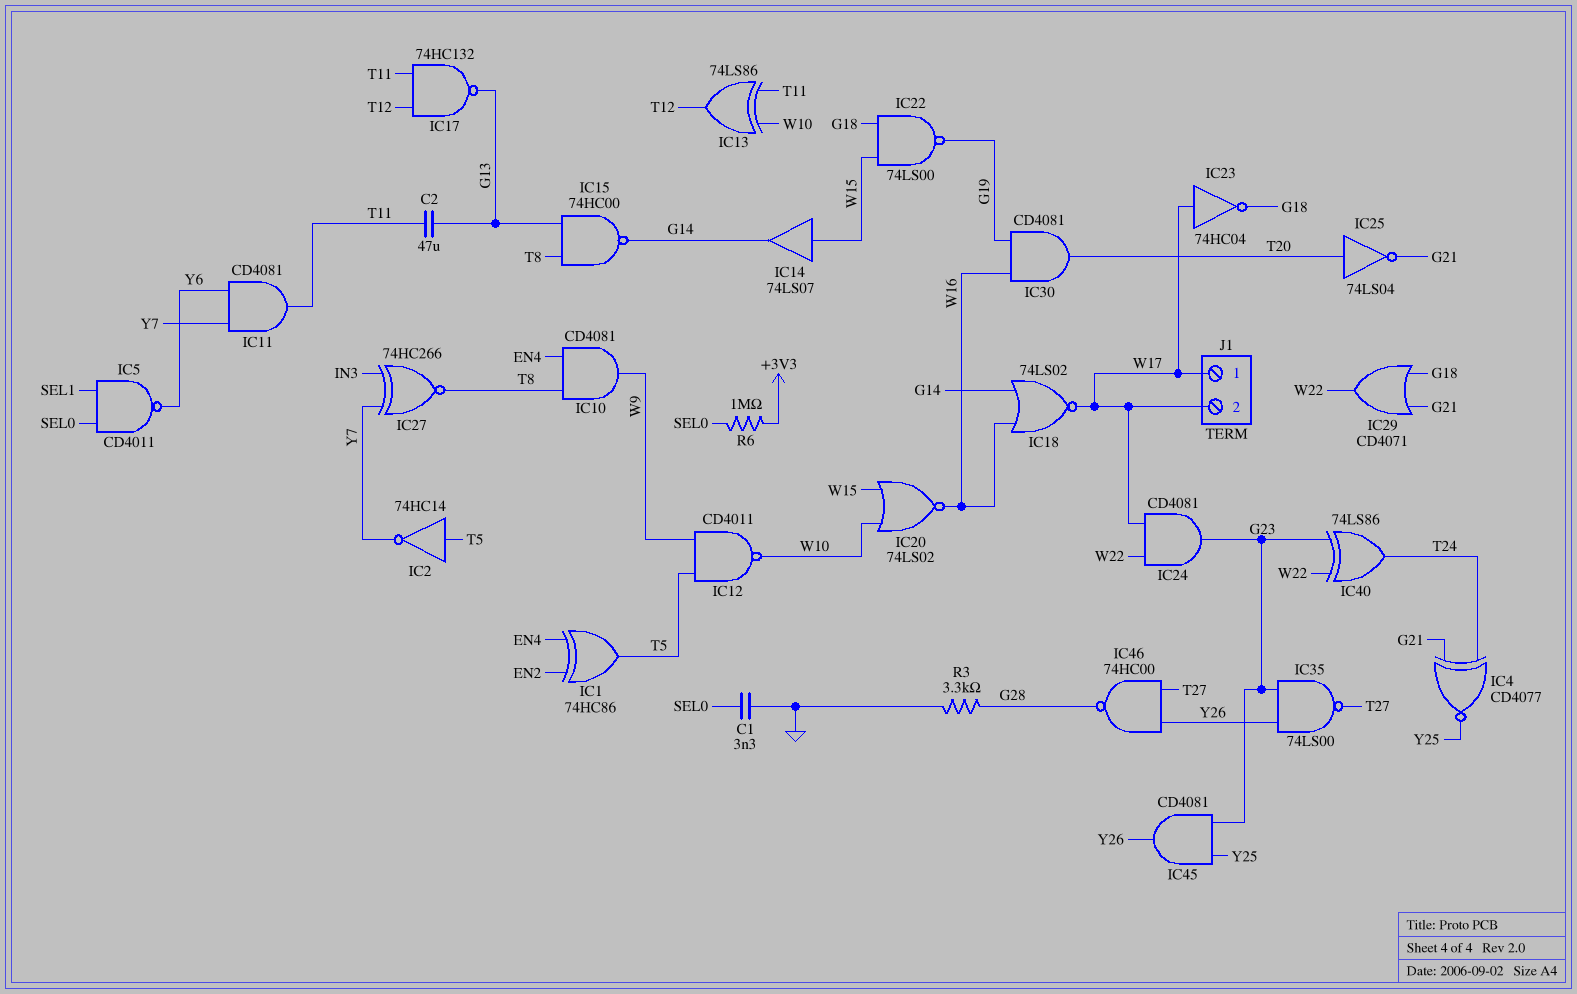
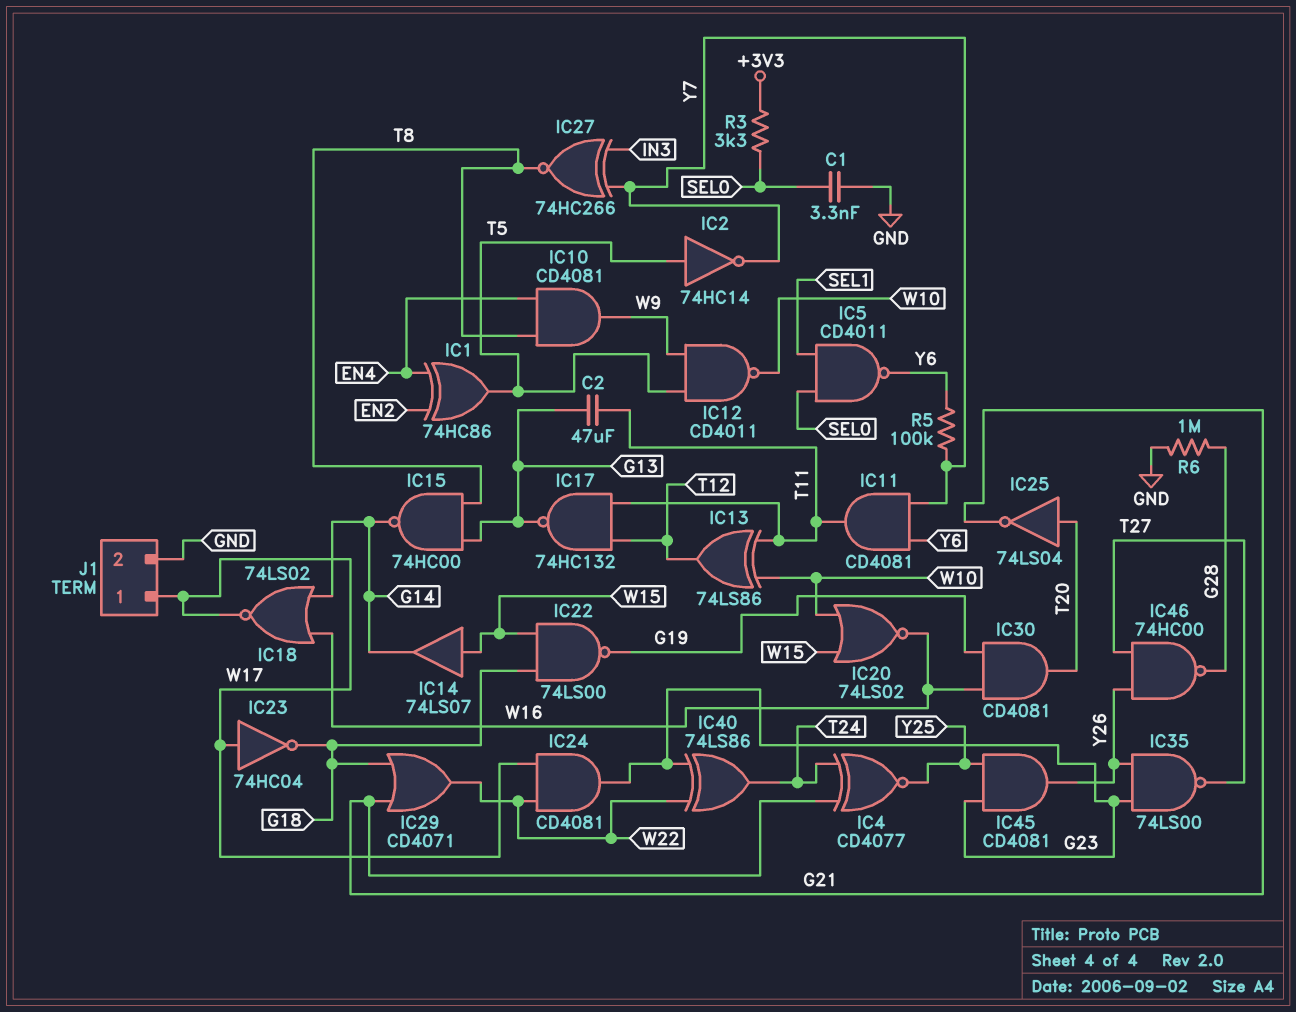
J1 pin 2: W17 -> GND
R3: 3.3k (G28, GND) -> 3.3k (+3V3, SEL0)
R5: none -> 100k (Y6, Y7)
R6: 1M (+3V3, SEL0) -> 1M (G28, GND)

